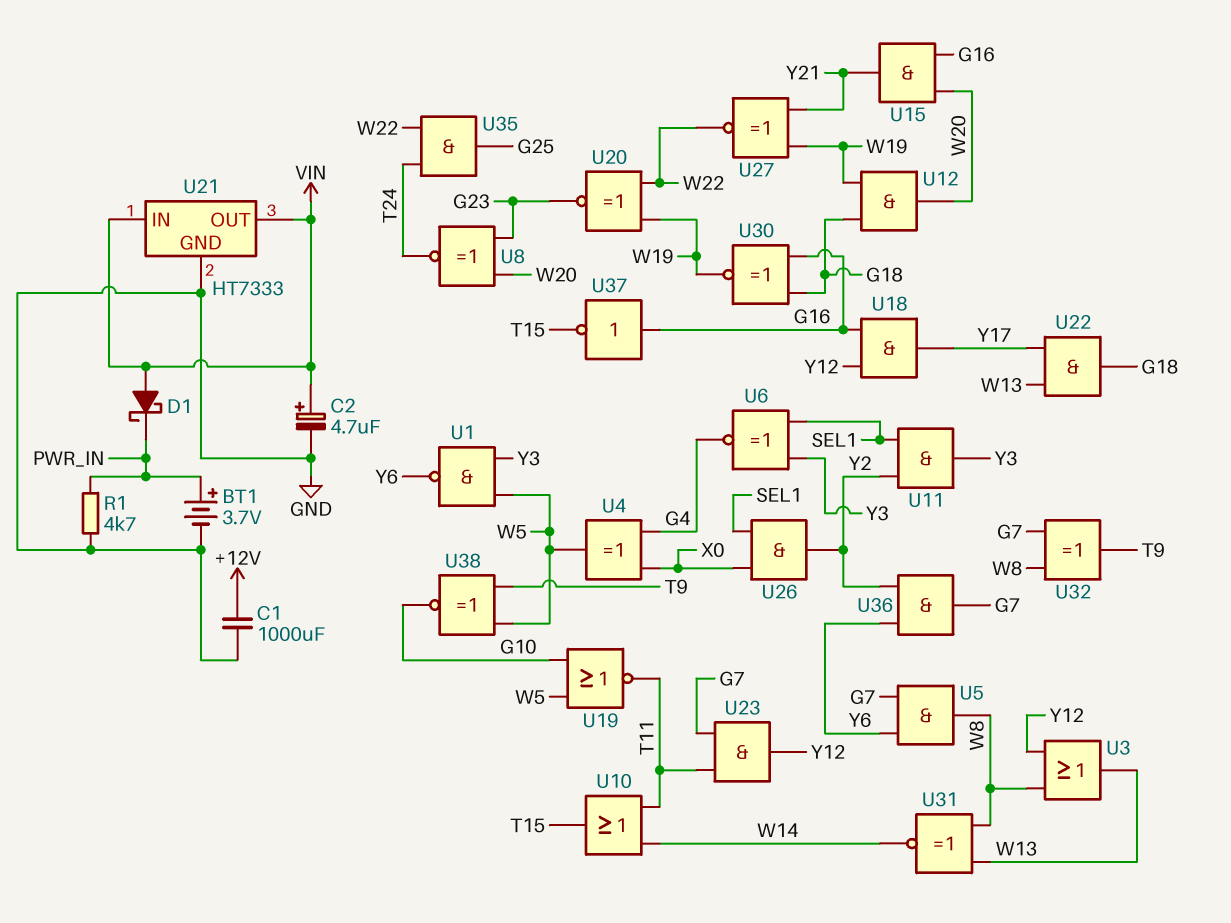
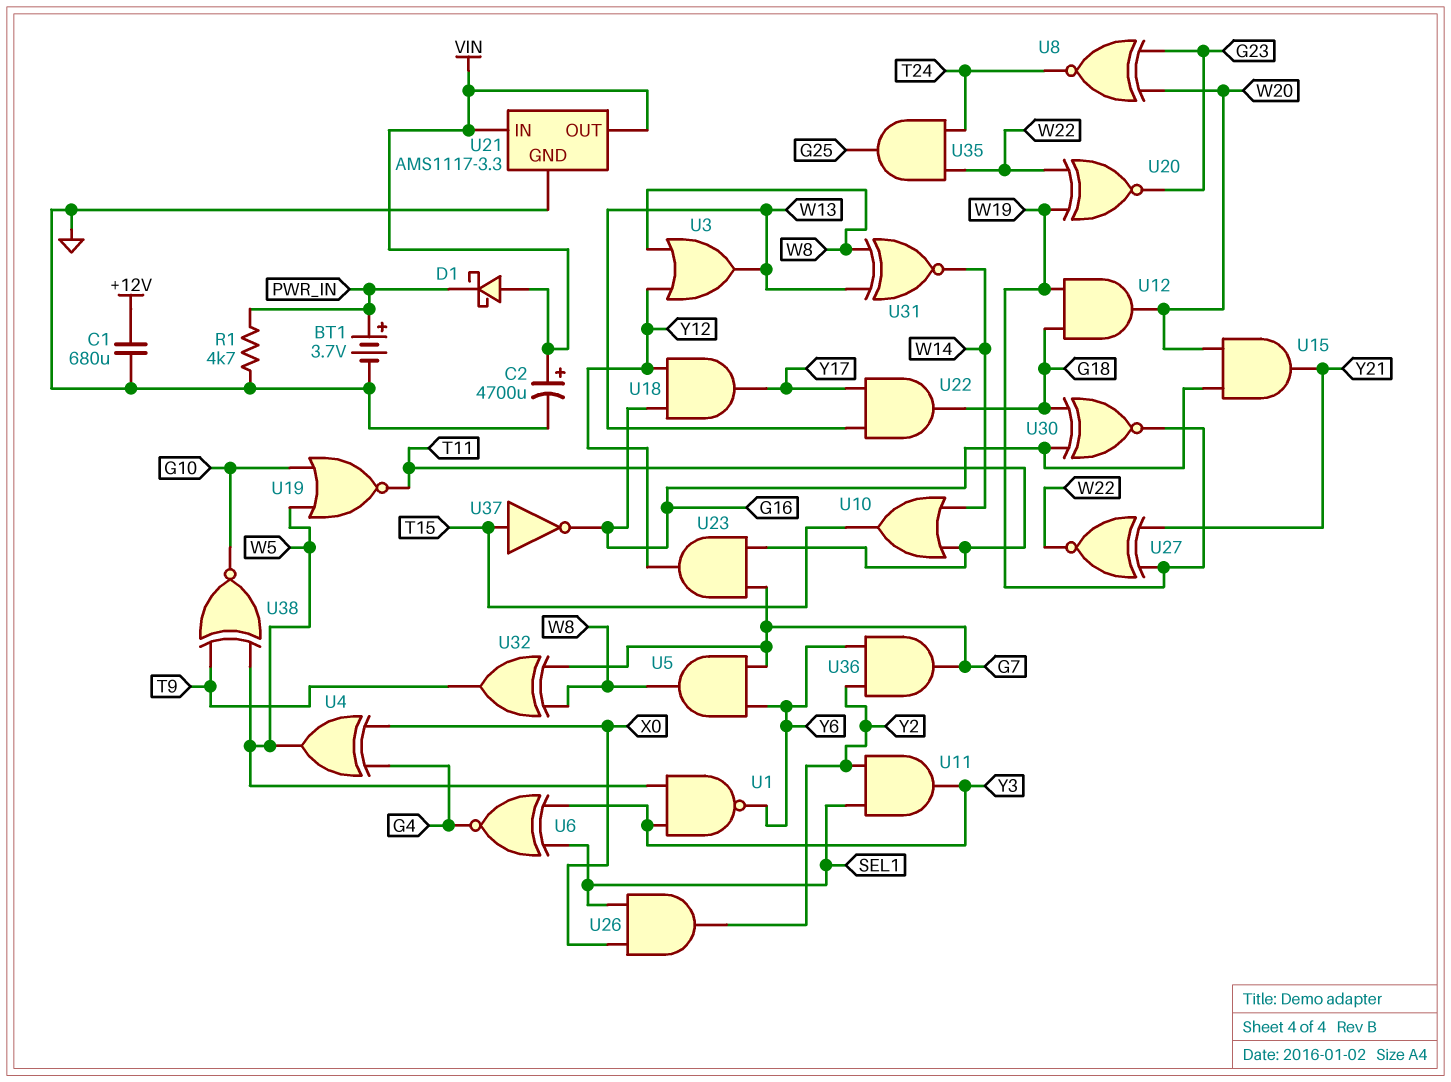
C1: 1000uF (+12V, GND) -> 680uF (+12V, GND)
C2: 4.7uF (plus VIN, minus GND) -> 4700uF (plus VIN, minus GND)
U21: HT7333 -> AMS1117-3.3
U37: NOT (in G16, out T15) -> NOT (in T15, out G16)

